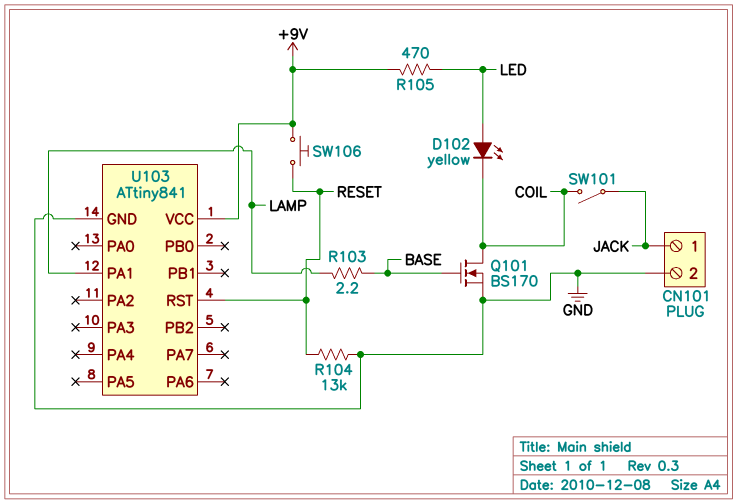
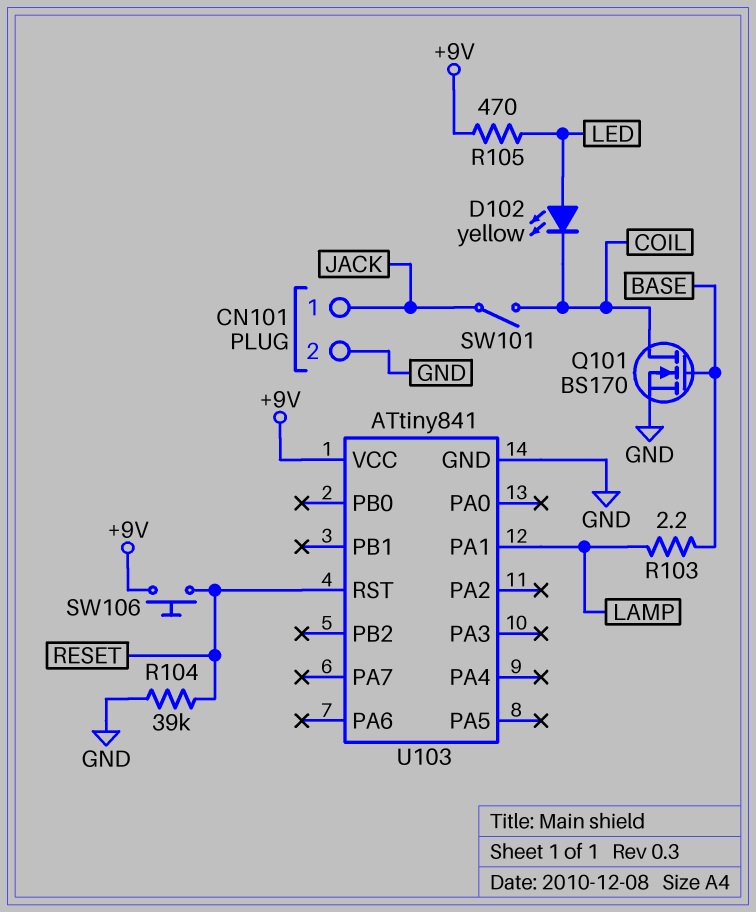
R104: 13k (GND, RESET) -> 39k (GND, RESET)

